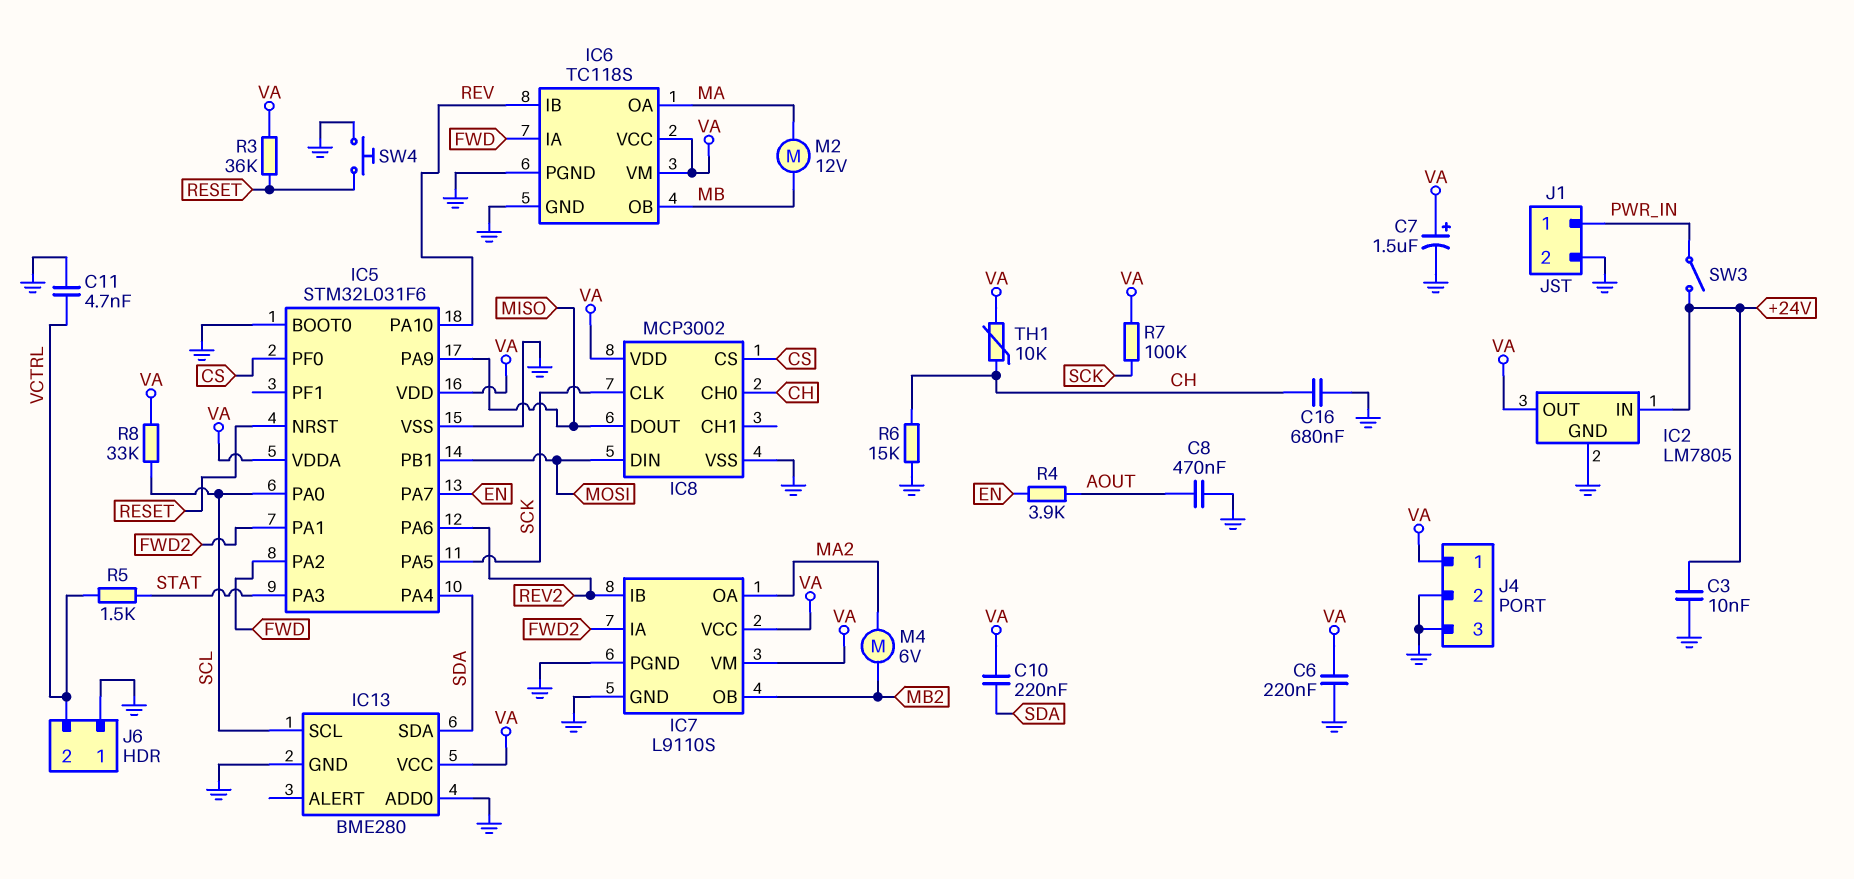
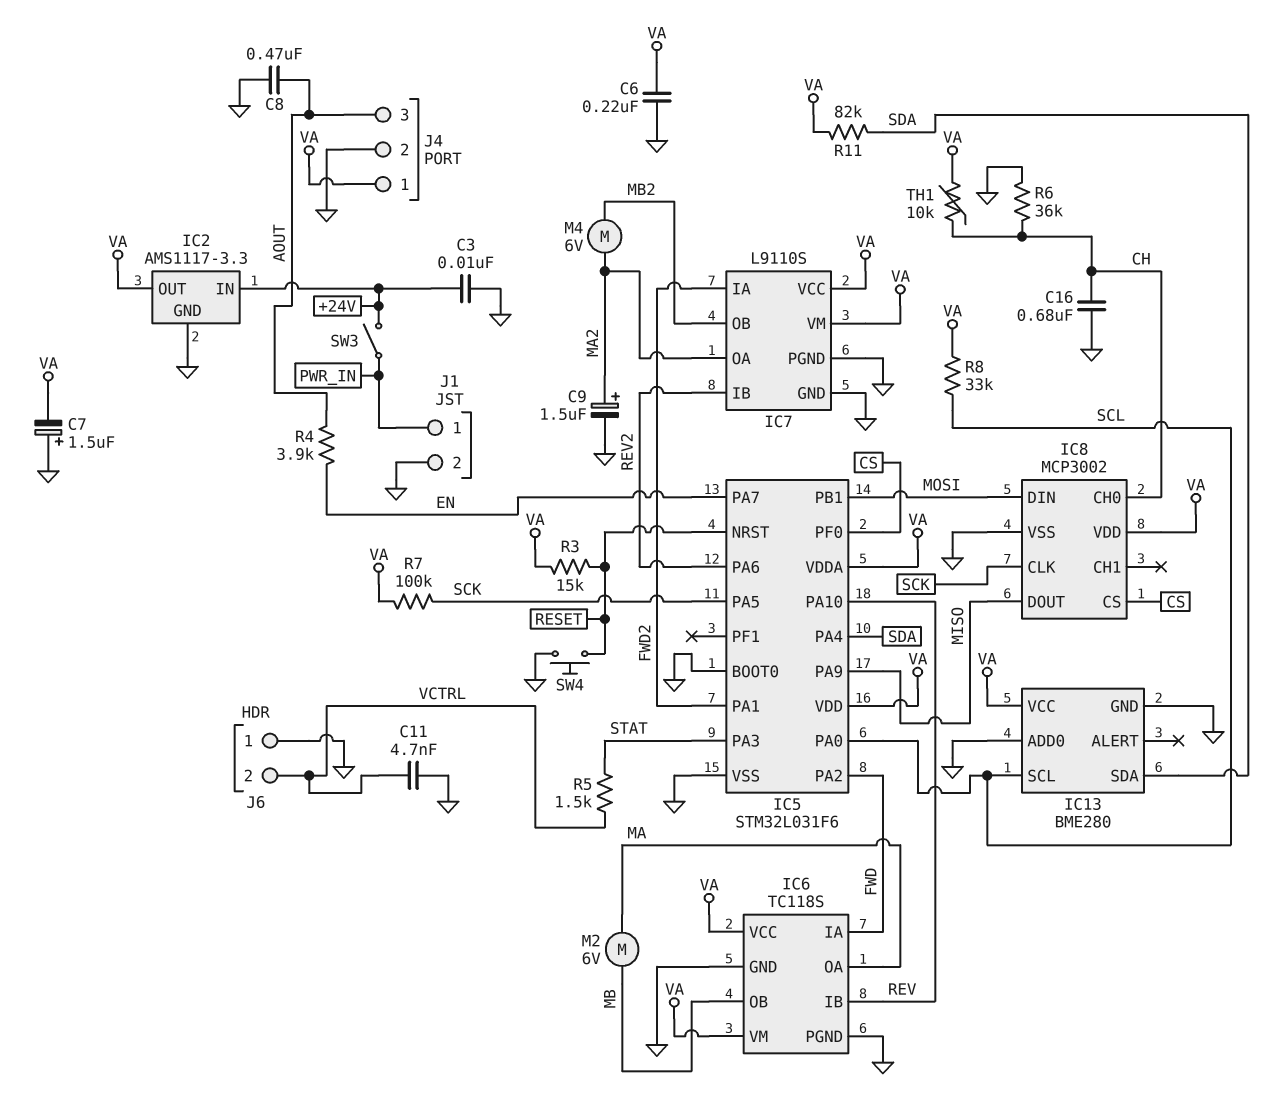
C7: 1.5uF (plus VA, minus GND) -> 1.5uF (plus GND, minus VA)
C9: none -> 1.5uF (plus MA2, minus GND)
C10: 220nF (SDA, VA) -> none
IC2: LM7805 -> AMS1117-3.3
J4 pin 3: GND -> AOUT
M2: motor 12V (MA, MB) -> motor 6V (MA, MB)
R3: 36k (RESET, VA) -> 15k (RESET, VA)
R6: 15k (CH, GND) -> 36k (CH, GND)
R11: none -> 82k (SDA, VA)

